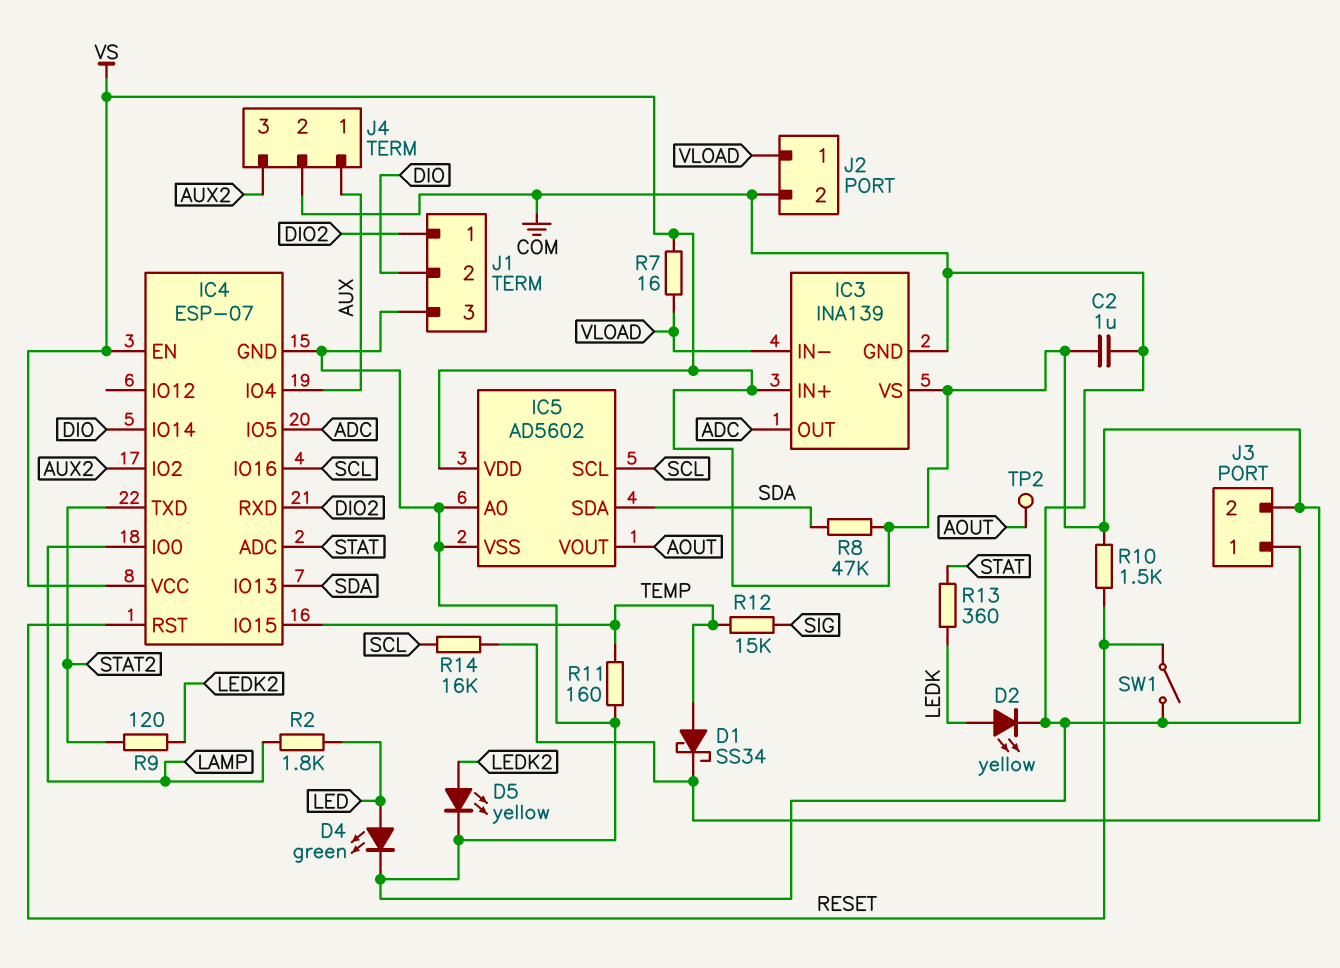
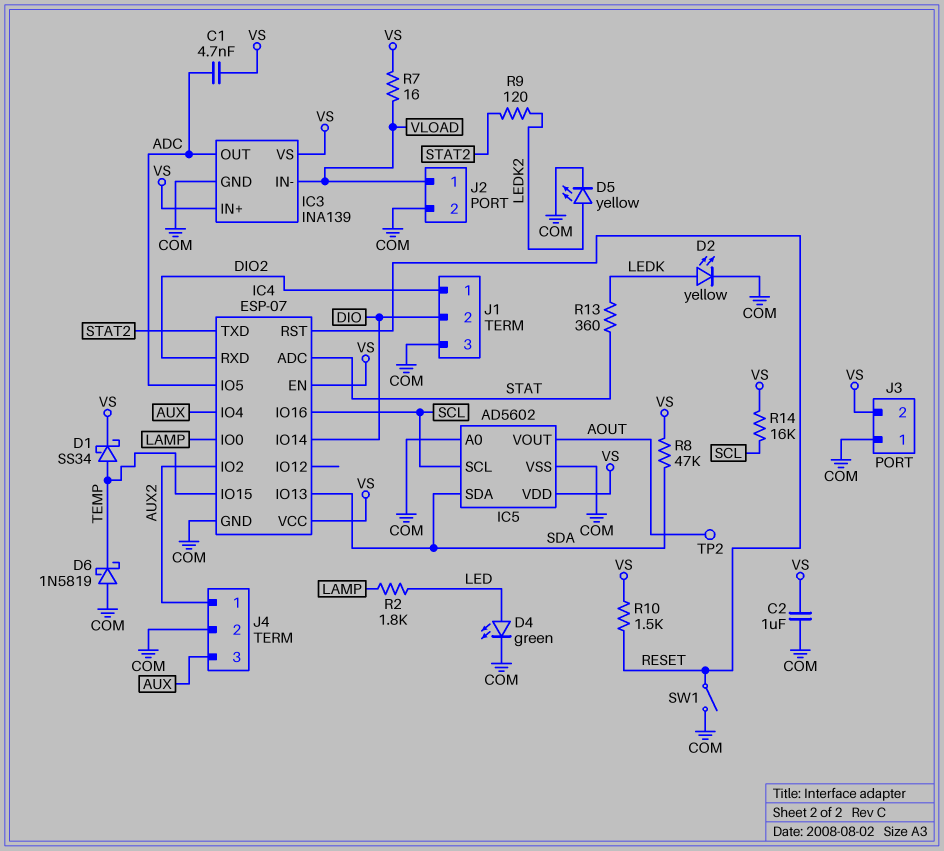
C1: none -> 4.7nF (ADC, VS)
D6: none -> schottky 1N5819 (A COM, K TEMP)
J4 pin 1: AUX -> AUX2
J4 pin 3: AUX2 -> AUX
R11: 160 (COM, TEMP) -> none
R12: 15k (SIG, TEMP) -> none

